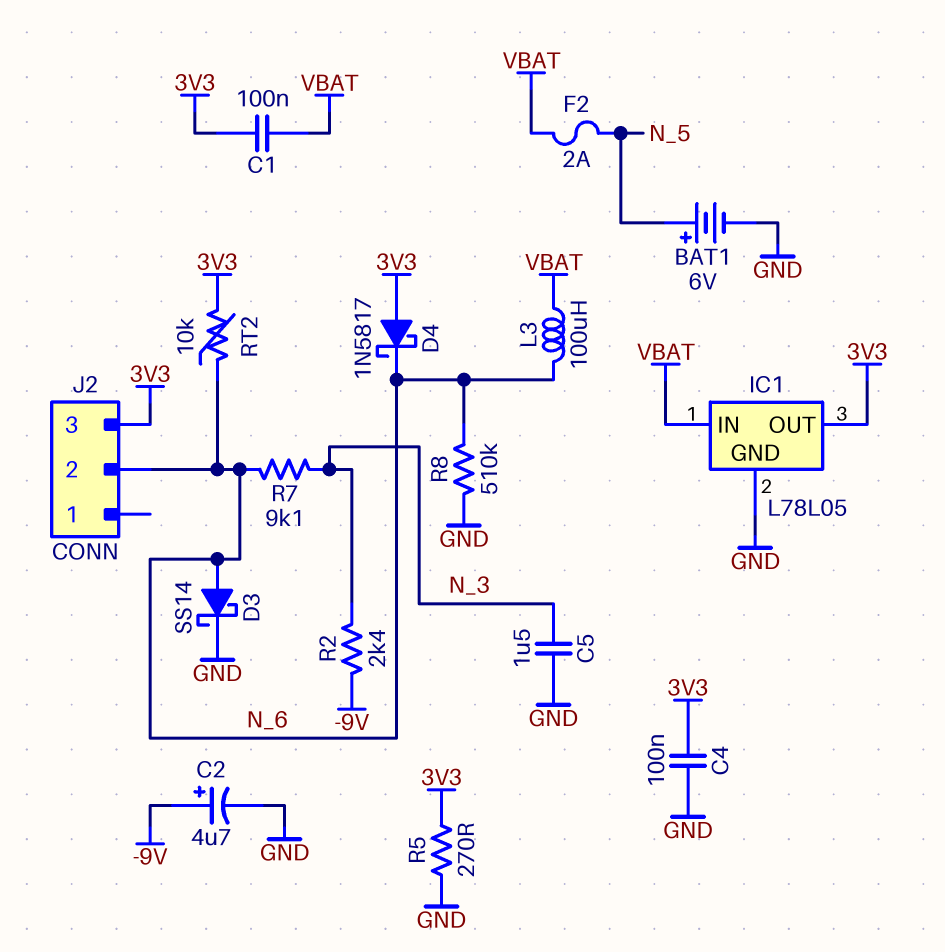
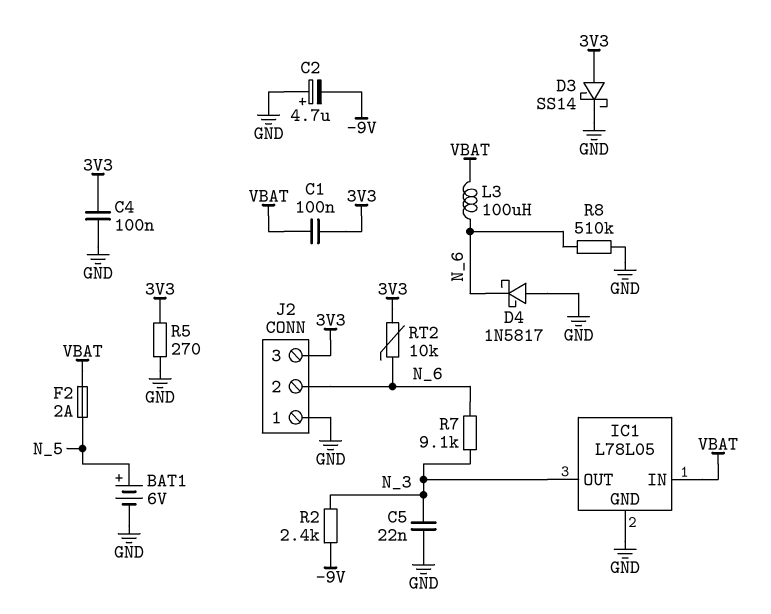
C2: 4.7uF (plus -9V, minus GND) -> 4.7uF (plus GND, minus -9V)
C5: 1.5uF (GND, N_3) -> 22nF (GND, N_3)
D3: schottky SS14 (A N_6, K GND) -> schottky SS14 (A 3V3, K GND)
D4: schottky 1N5817 (A 3V3, K N_6) -> schottky 1N5817 (A GND, K N_6)
IC1 pin OUT: 3V3 -> N_3
J2 pin 1: none -> GND

